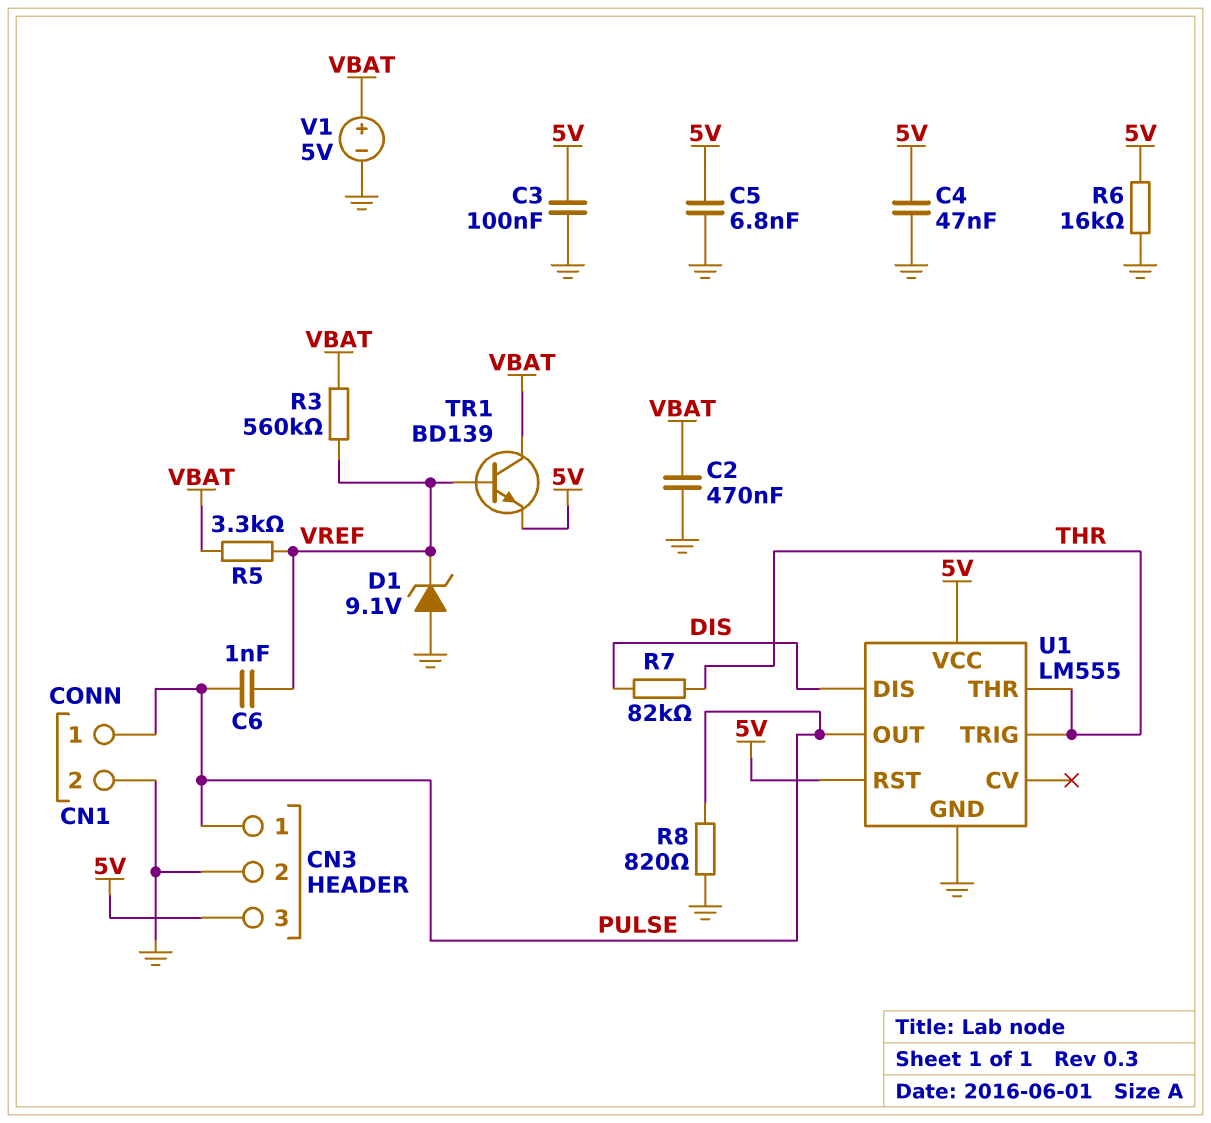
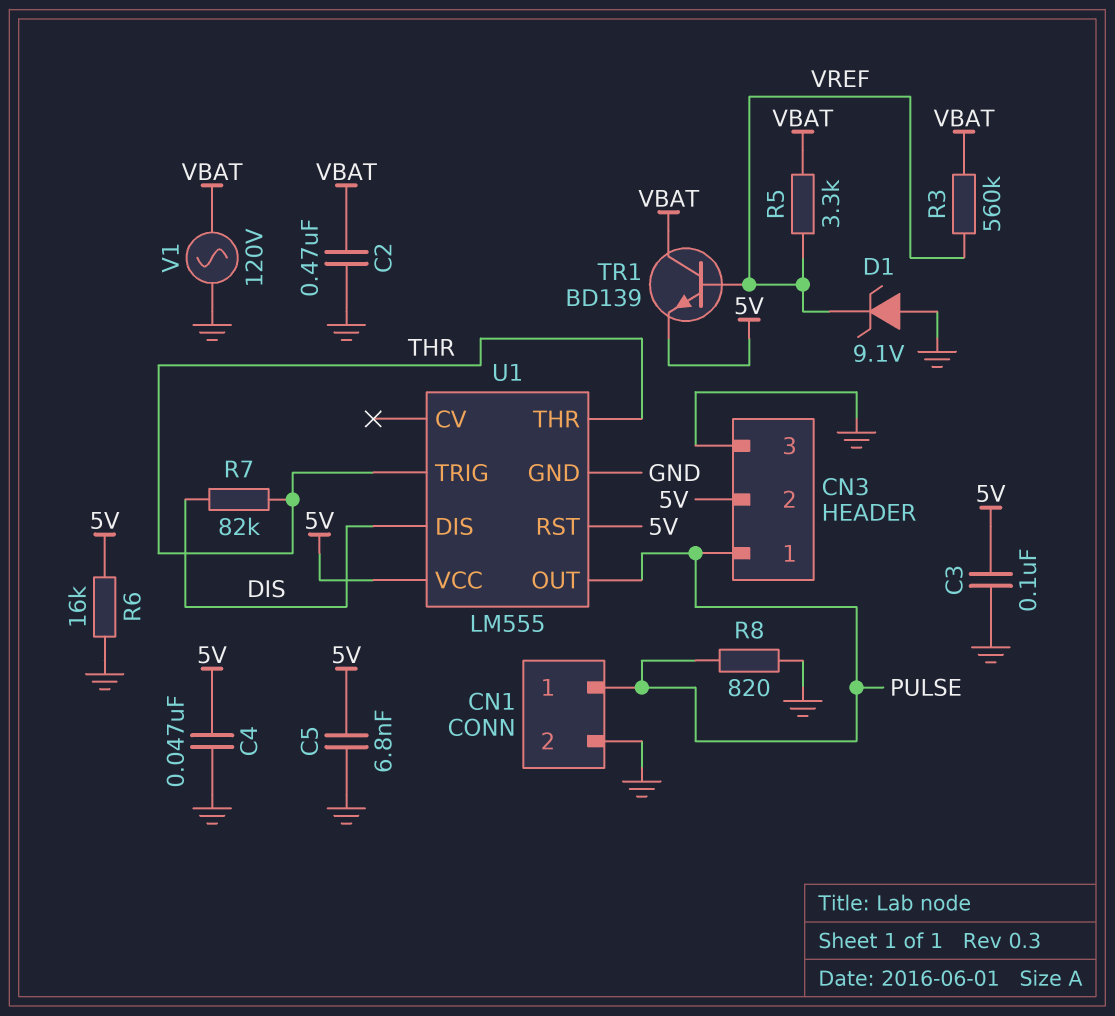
C6: 1nF (PULSE, VREF) -> none
CN3 pin 2: GND -> 5V
CN3 pin 3: 5V -> GND
V1: 5V (plus VBAT, minus GND) -> AC 120V (GND, VBAT)

